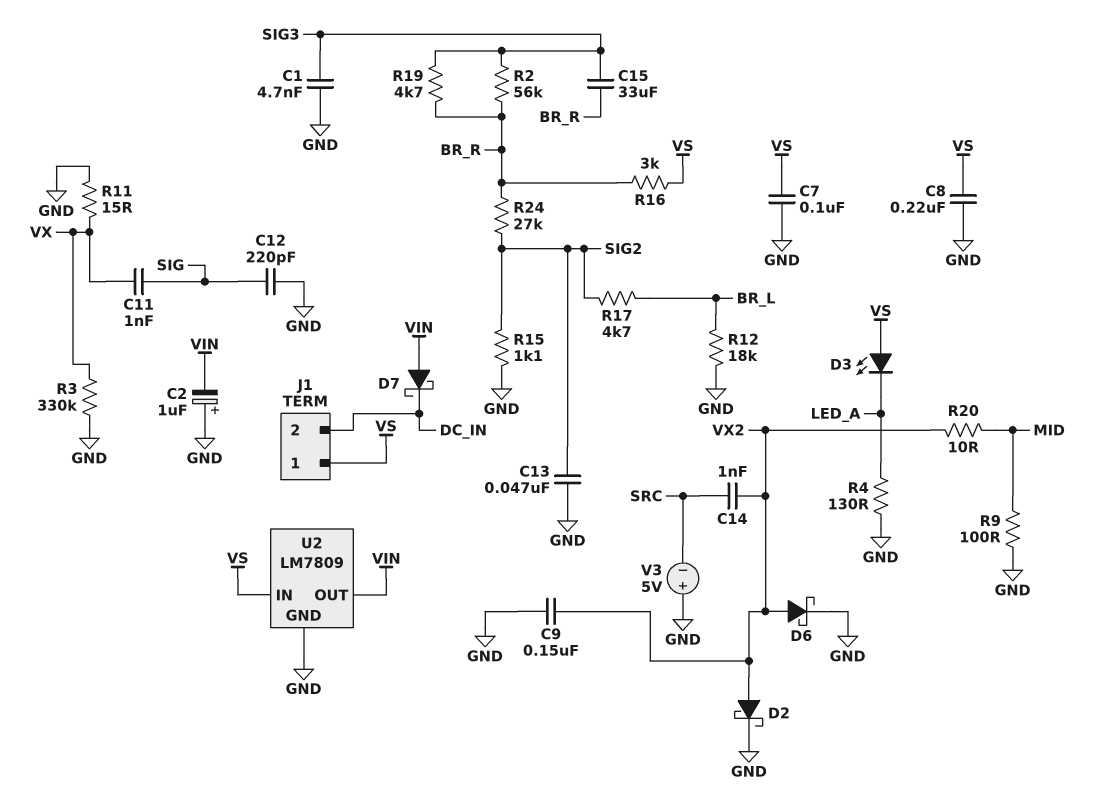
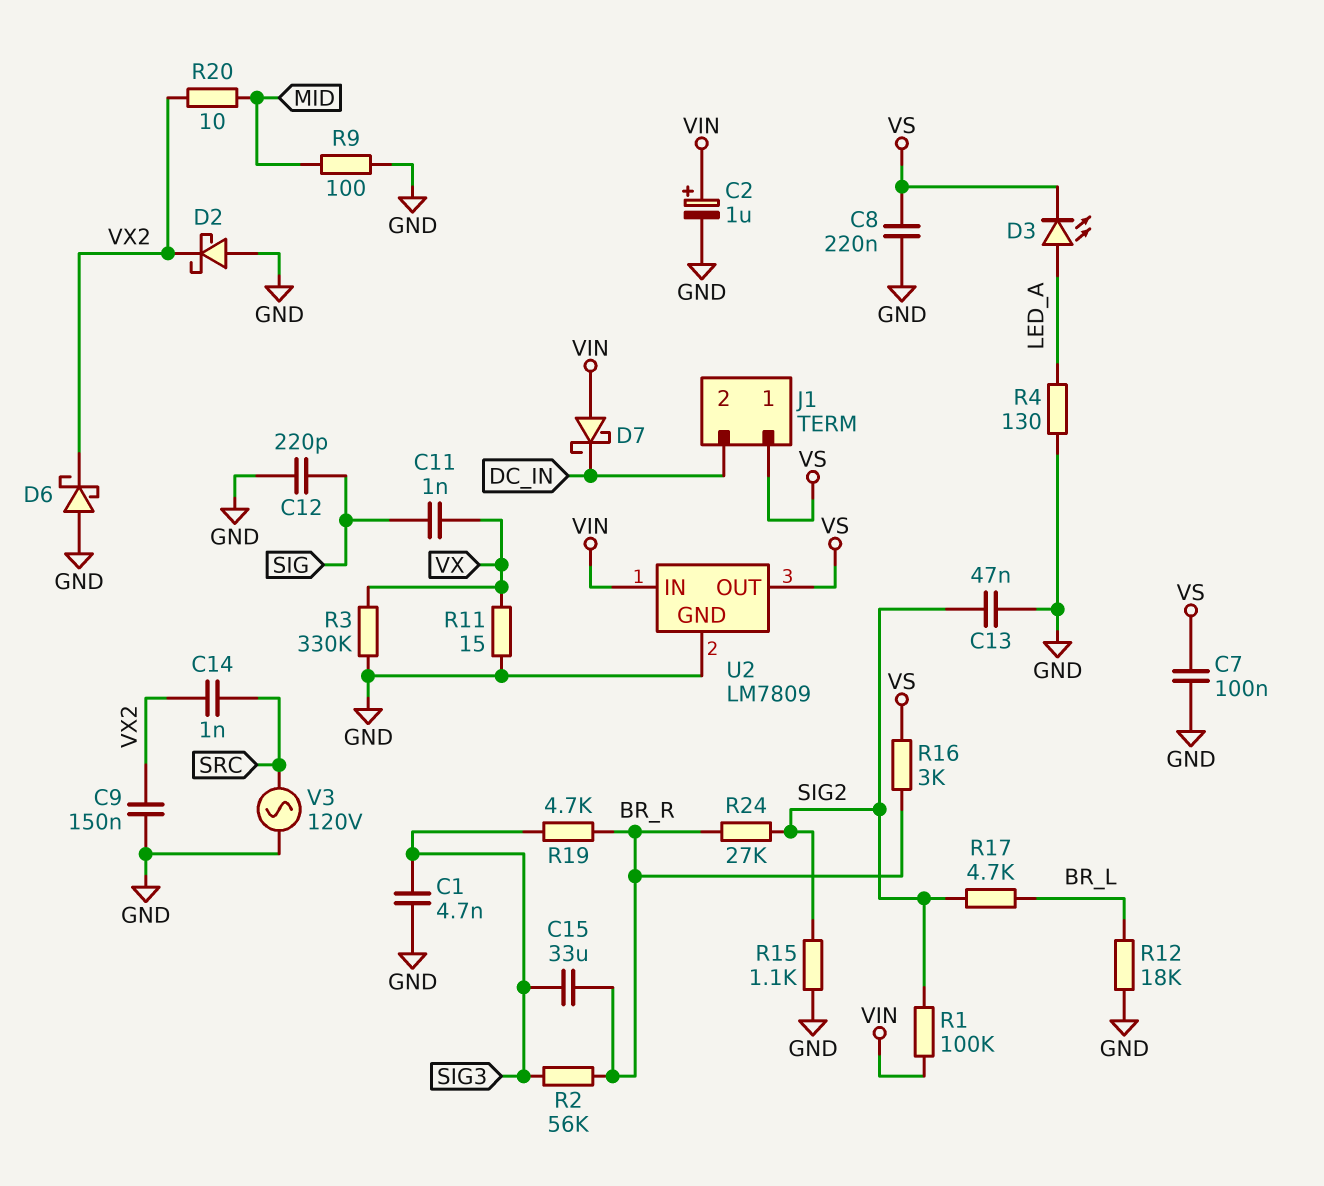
C2: 1uF (plus GND, minus VIN) -> 1uF (plus VIN, minus GND)
D2: schottky (A VX2, K GND) -> schottky (A GND, K VX2)
D3: LED (A VS, K LED_A) -> LED (A LED_A, K VS)
D6: schottky (A VX2, K GND) -> schottky (A GND, K VX2)
R1: none -> 100k (SIG2, VIN)
U2 pin IN: VS -> VIN
U2 pin OUT: VIN -> VS
V3: 5V (plus GND, minus SRC) -> AC 120V (GND, SRC)

